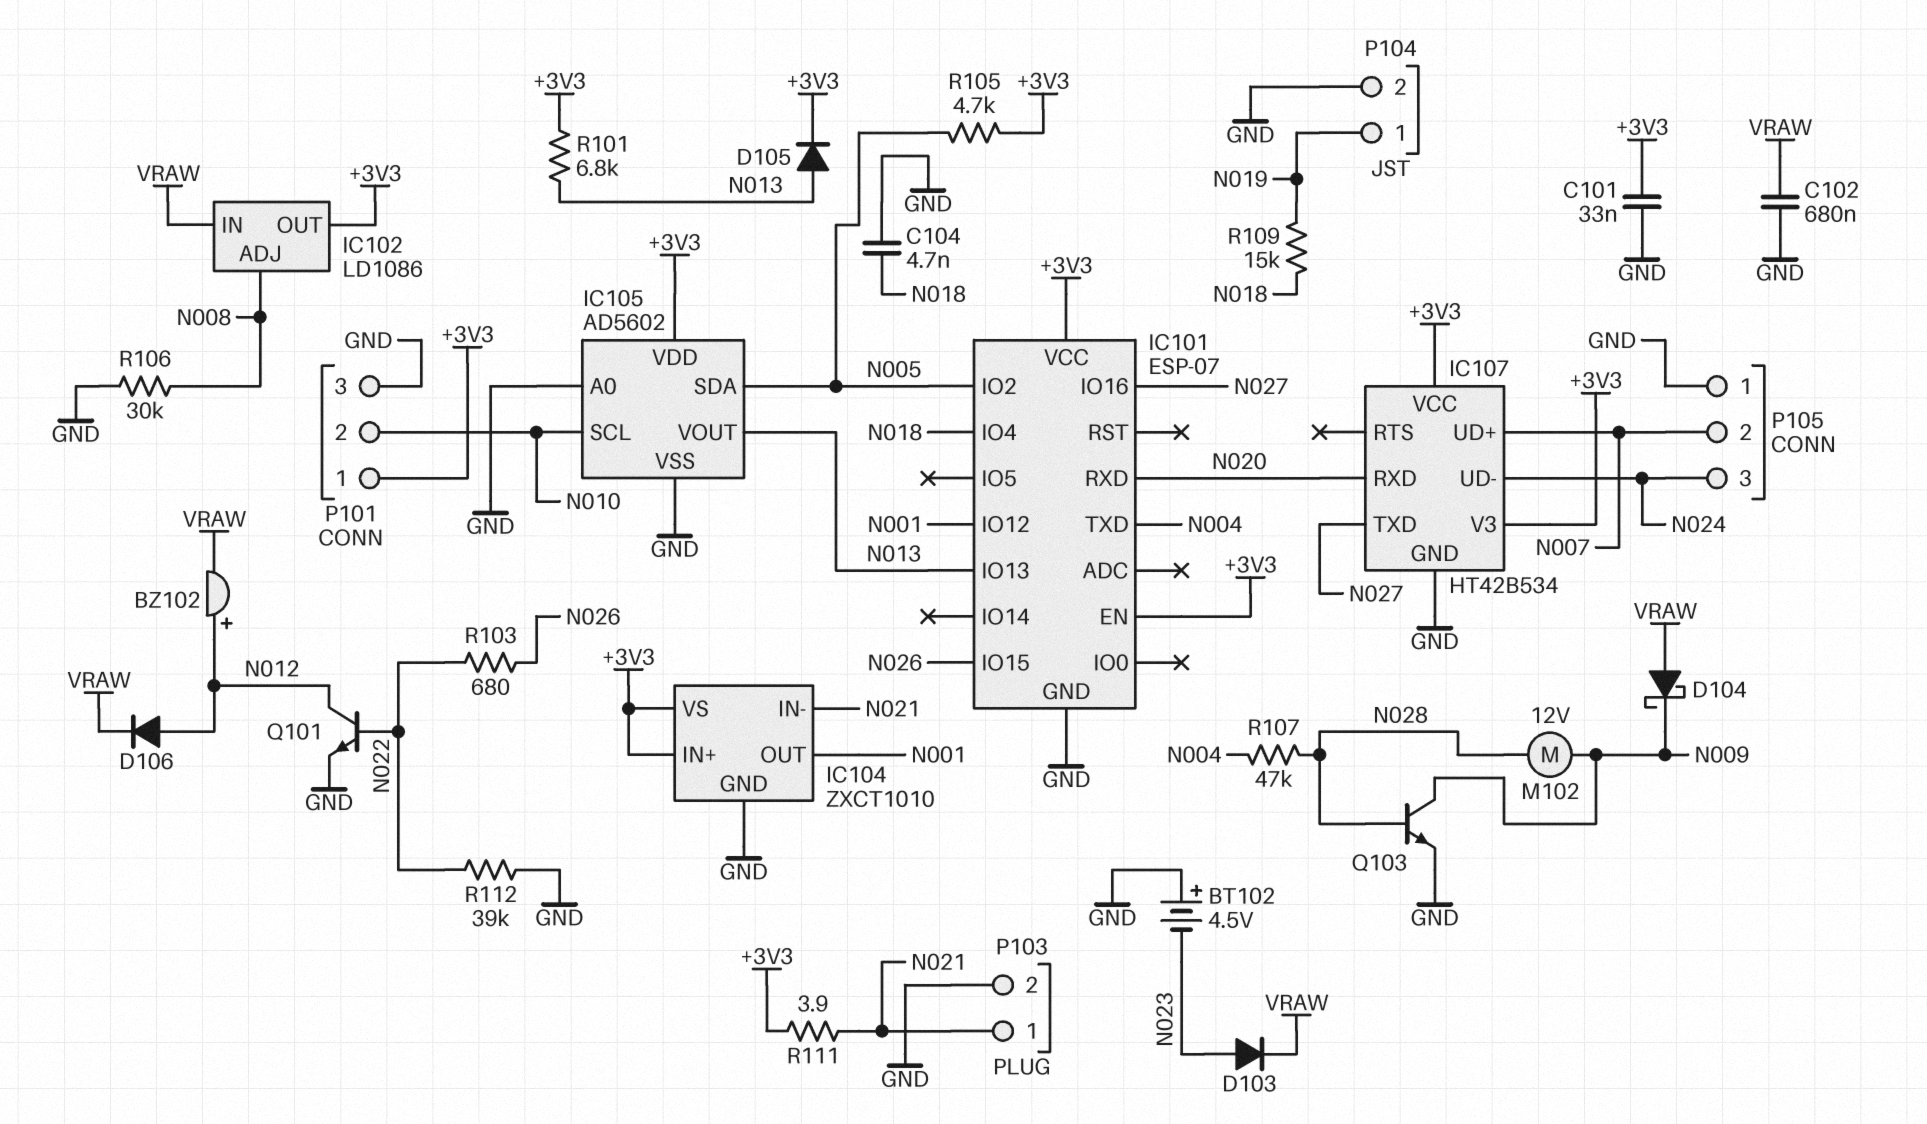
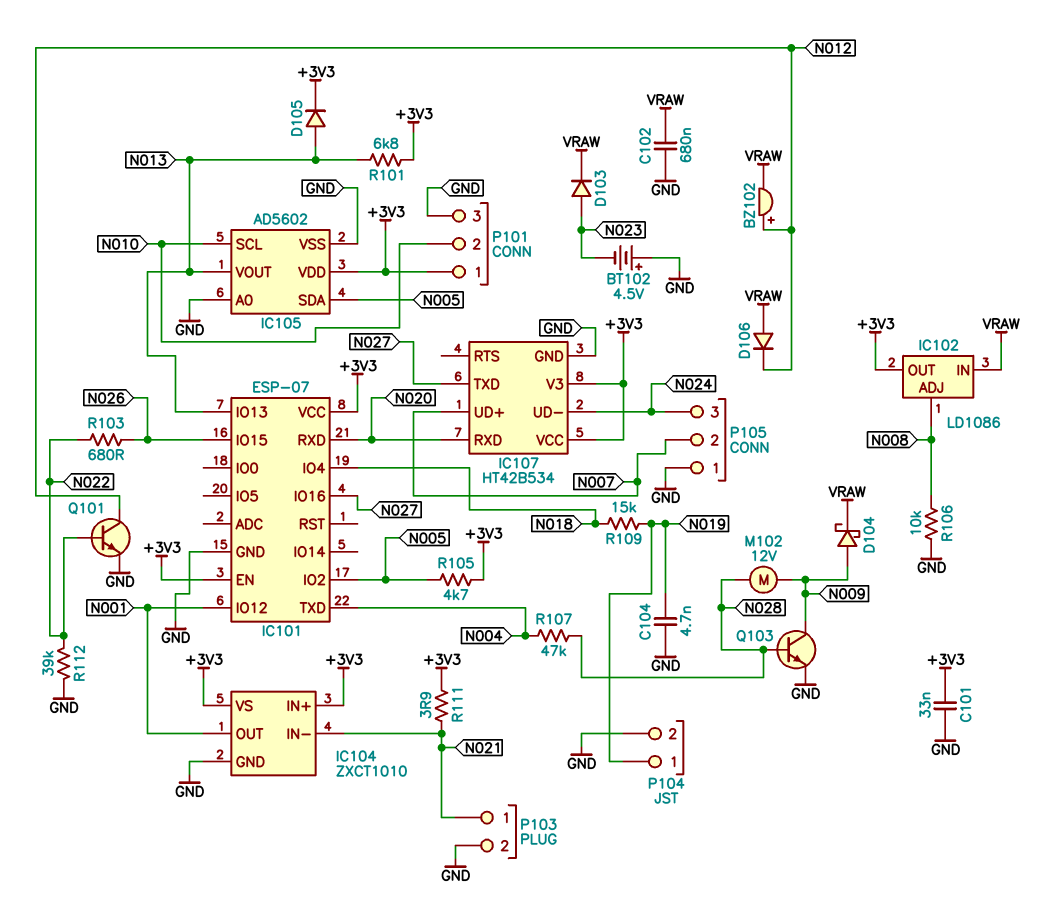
C104: 4.7nF (GND, N018) -> 4.7nF (GND, N019)
D104: schottky (A VRAW, K N009) -> schottky (A N009, K VRAW)
D106: diode (A N012, K VRAW) -> diode (A VRAW, K N012)
R106: 30k (GND, N008) -> 10k (GND, N008)

